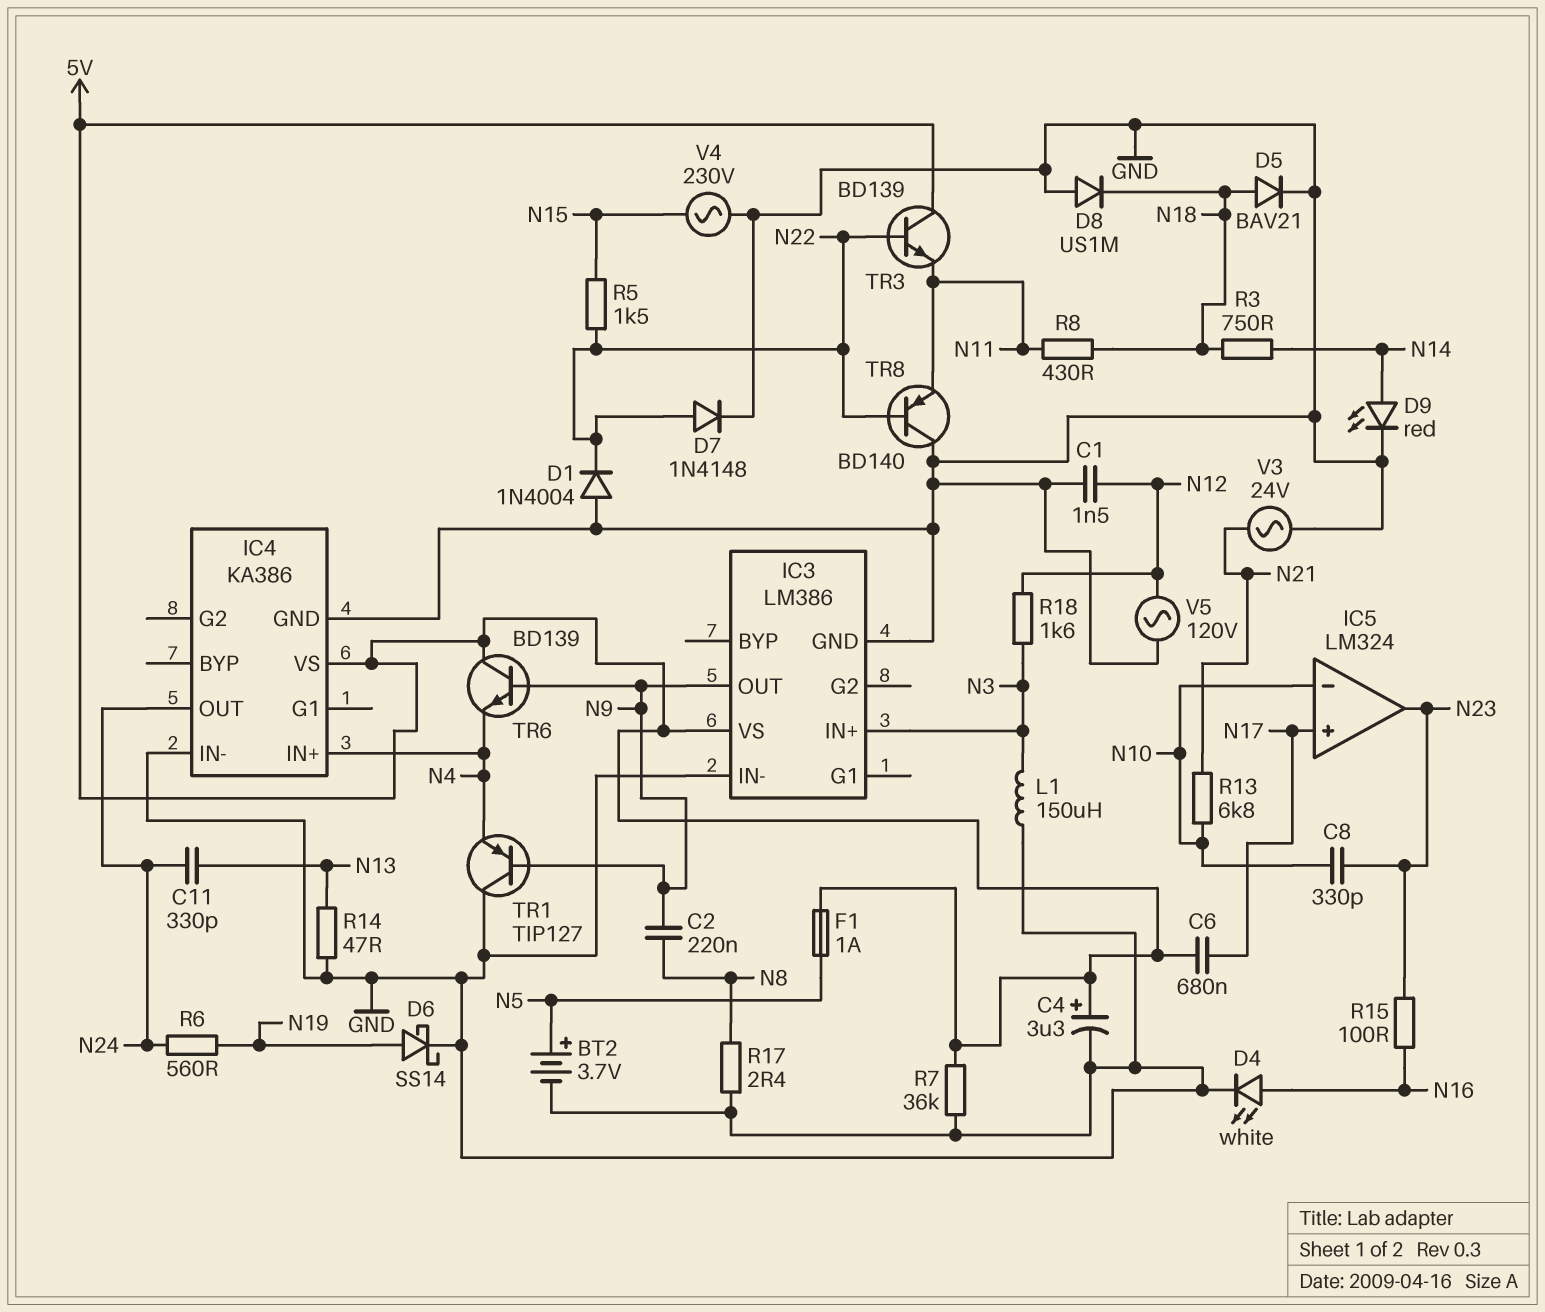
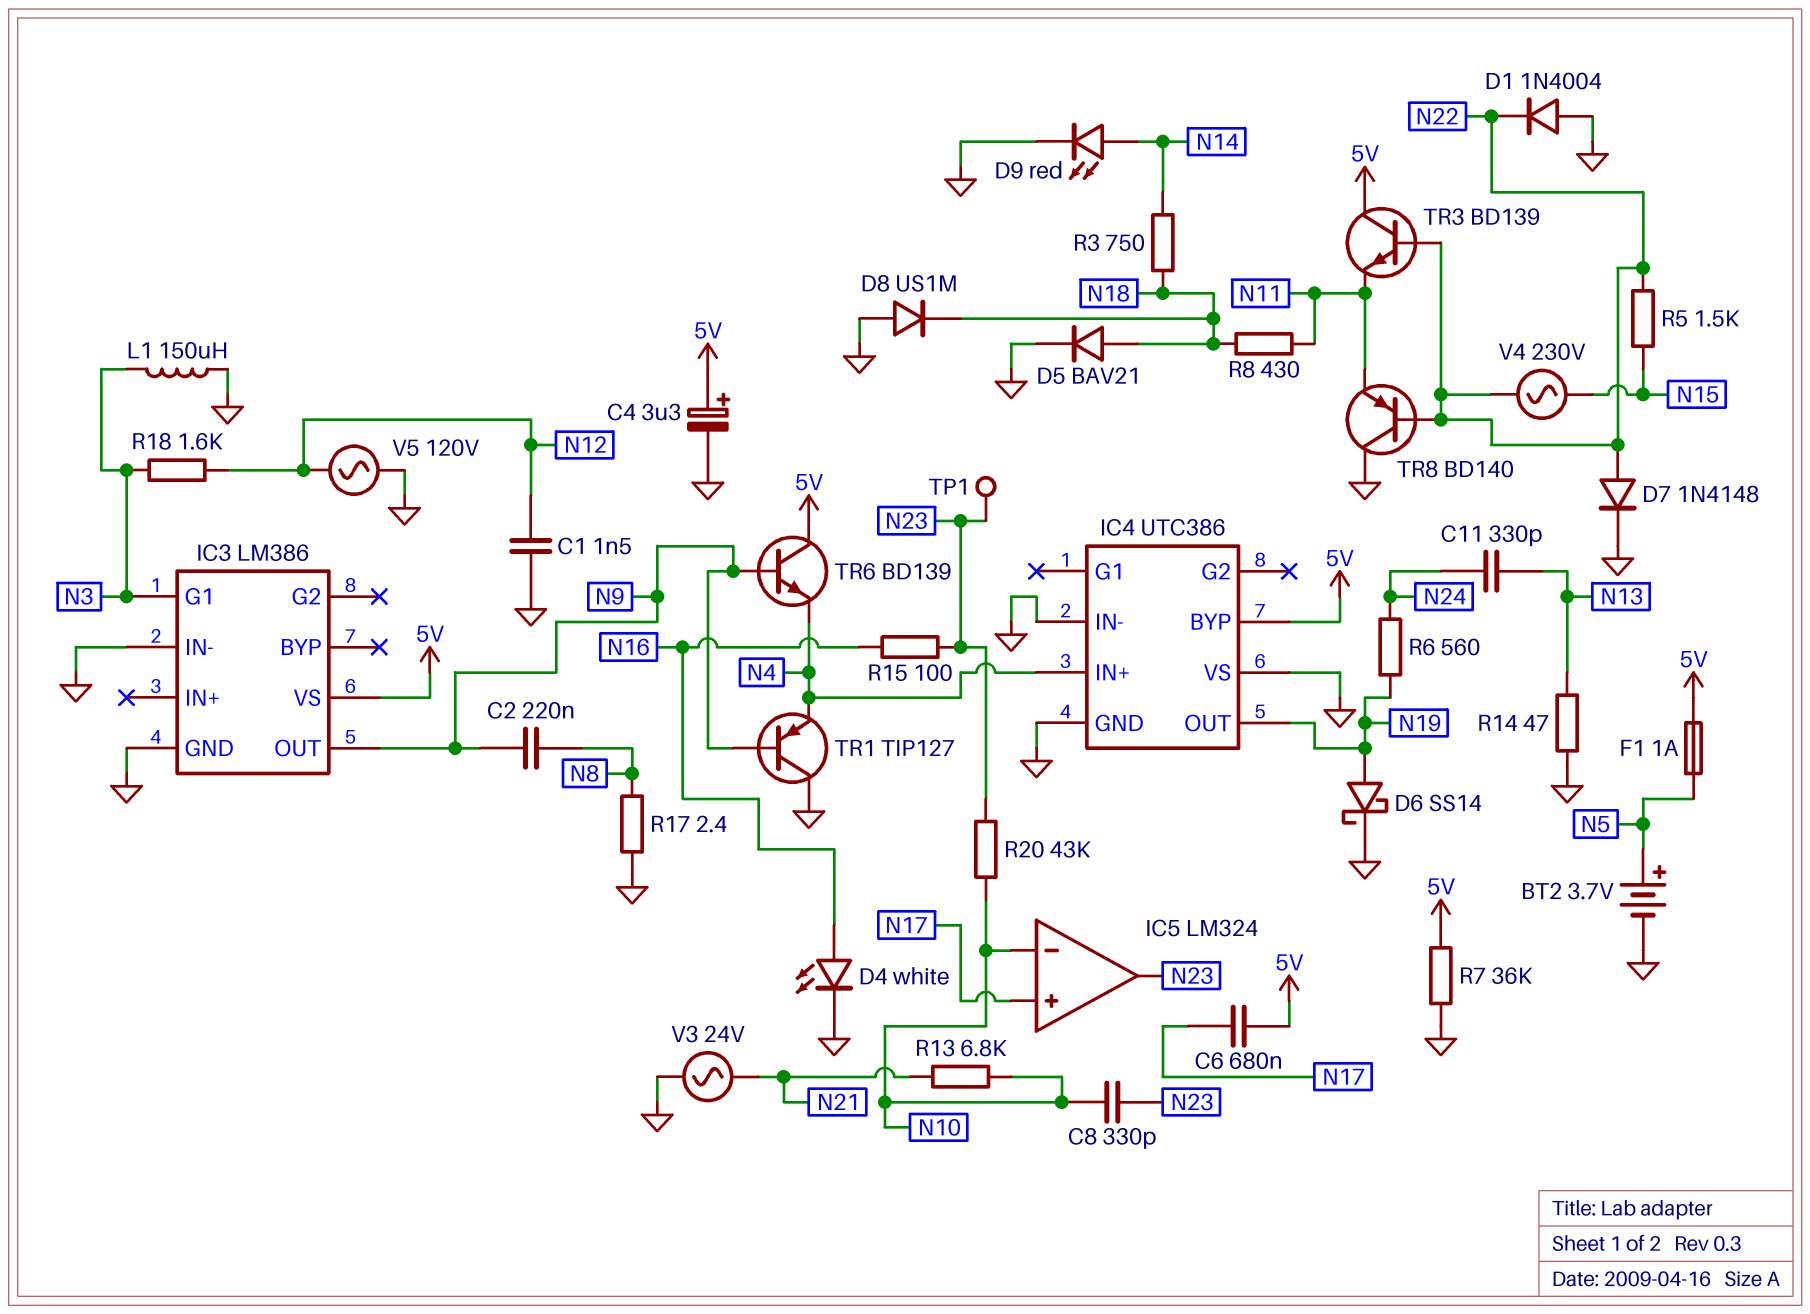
IC3 pin G1: none -> N3
IC3 pin IN+: N3 -> none
IC4: KA386 -> UTC386
IC4 pin BYP: none -> 5V
IC4 pin OUT: N24 -> N19
IC4 pin VS: 5V -> GND
R20: none -> 43k (N10, N23)
TP1: none -> test point (N23)
V4: AC 230V (GND, N15) -> AC 230V (N15, N22)

